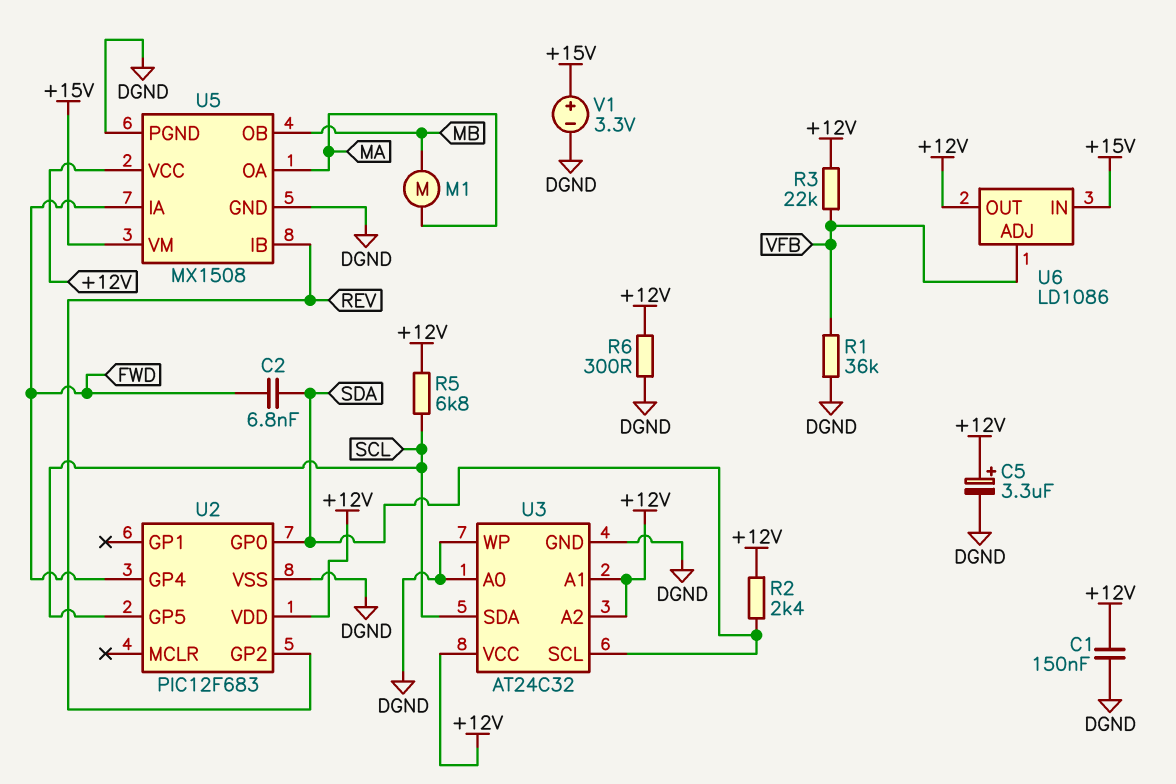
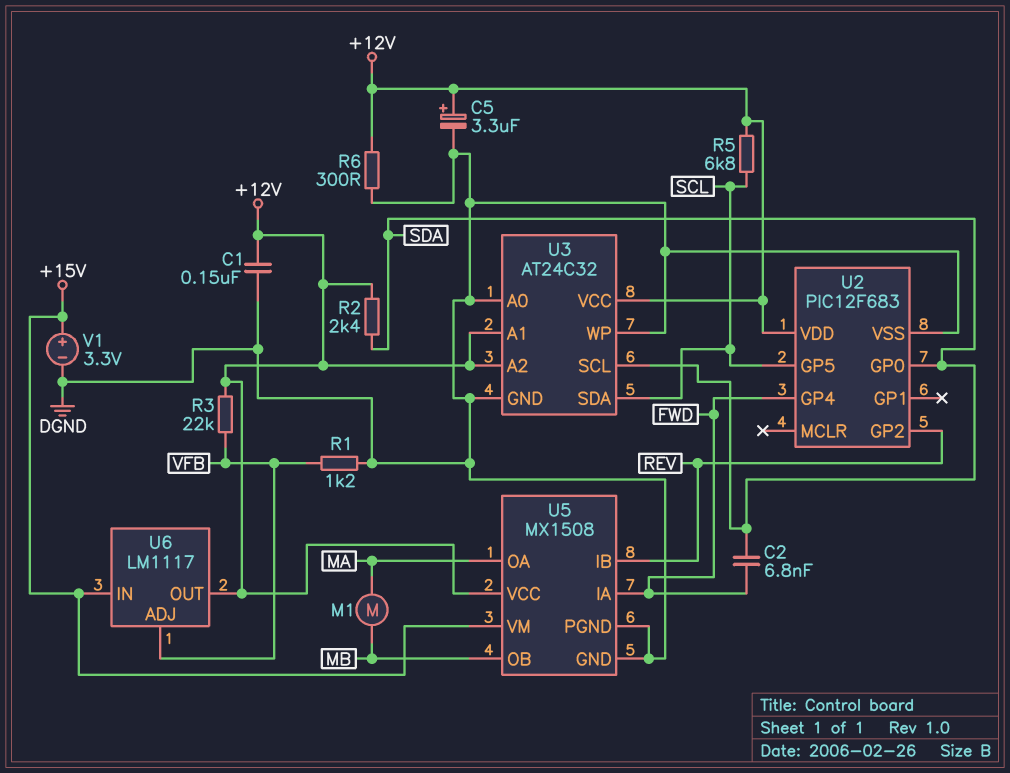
R1: 36k (DGND, VFB) -> 1.2k (DGND, VFB)
U6: LD1086 -> LM1117

